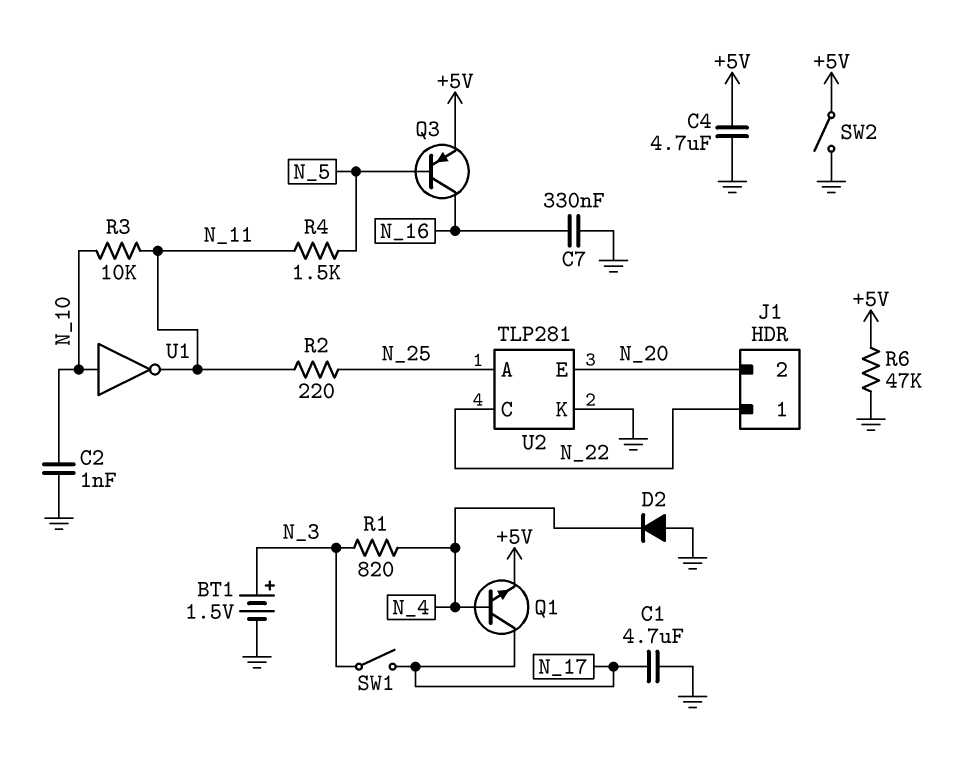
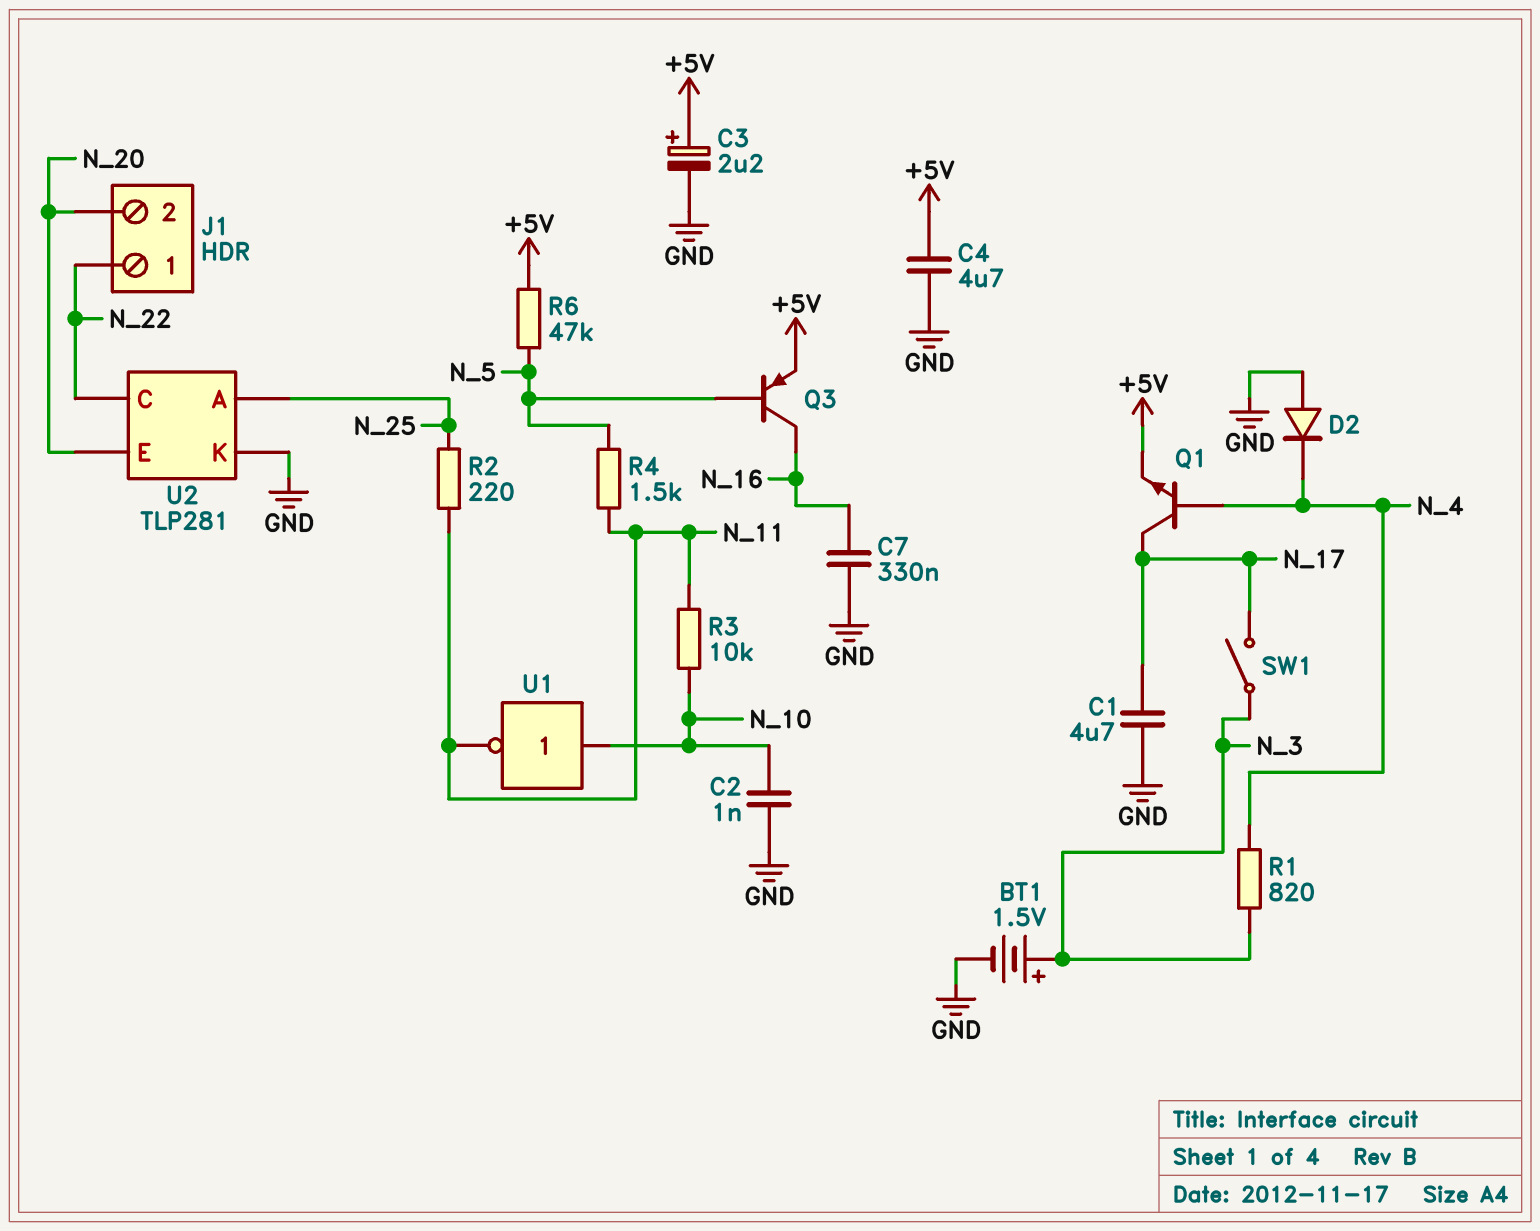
C3: none -> 2.2uF (plus +5V, minus GND)
R6: 47k (+5V, GND) -> 47k (+5V, N_5)
SW2: switch (+5V, GND) -> none

